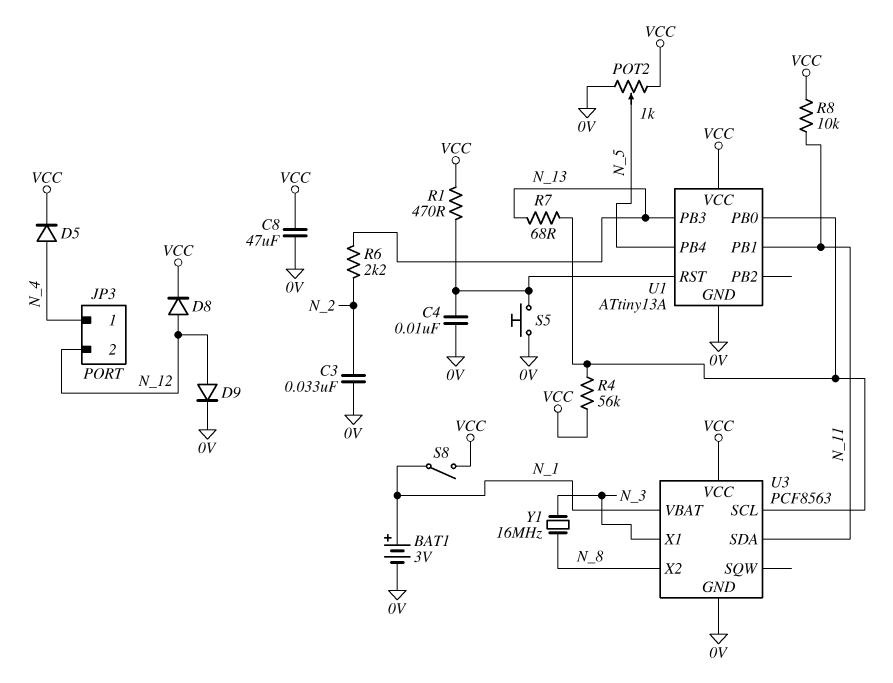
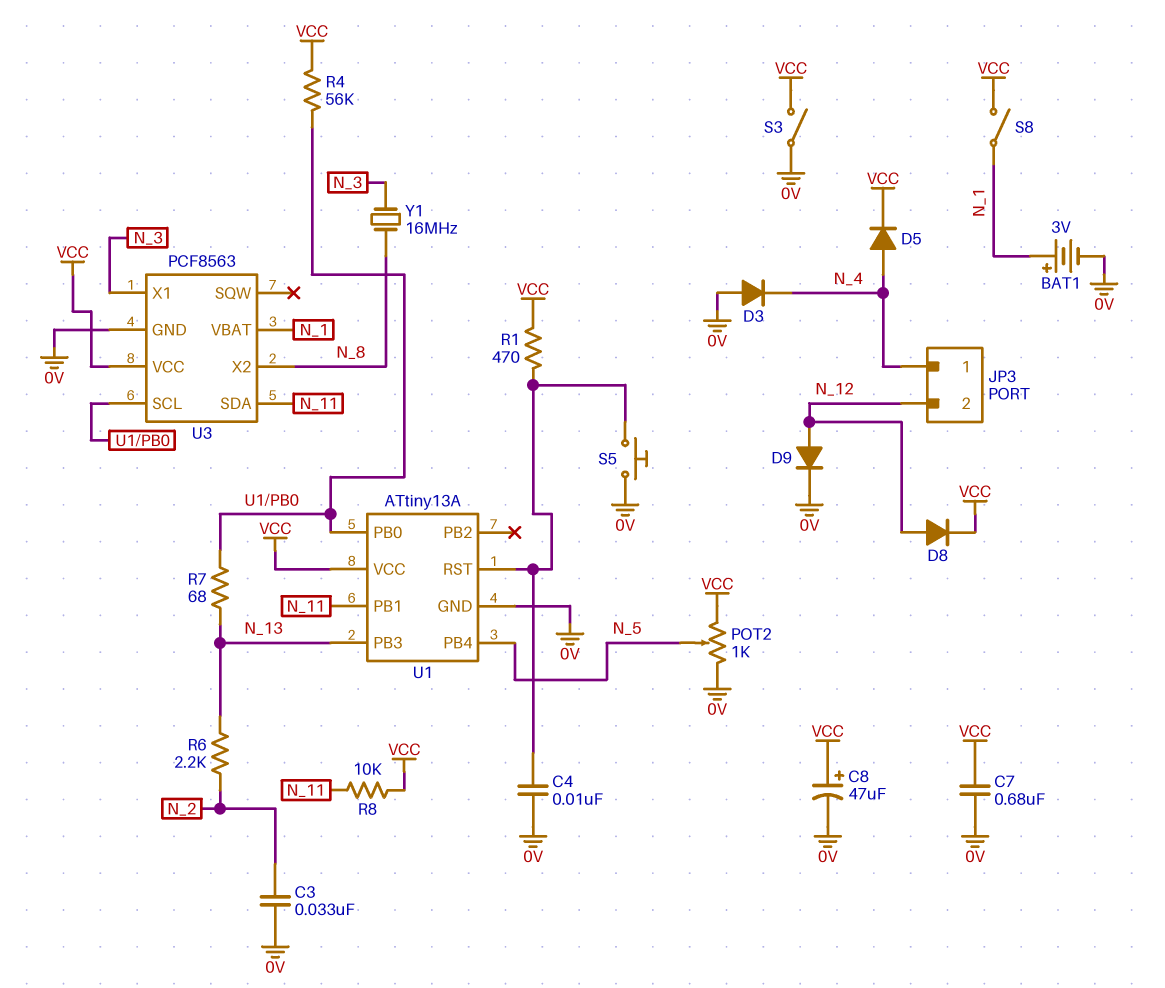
C7: none -> 680nF (0V, VCC)
C8: 47uF (0V, VCC) -> 47uF (plus VCC, minus 0V)
D3: none -> diode (A 0V, K N_4)
S3: none -> switch (0V, VCC)

